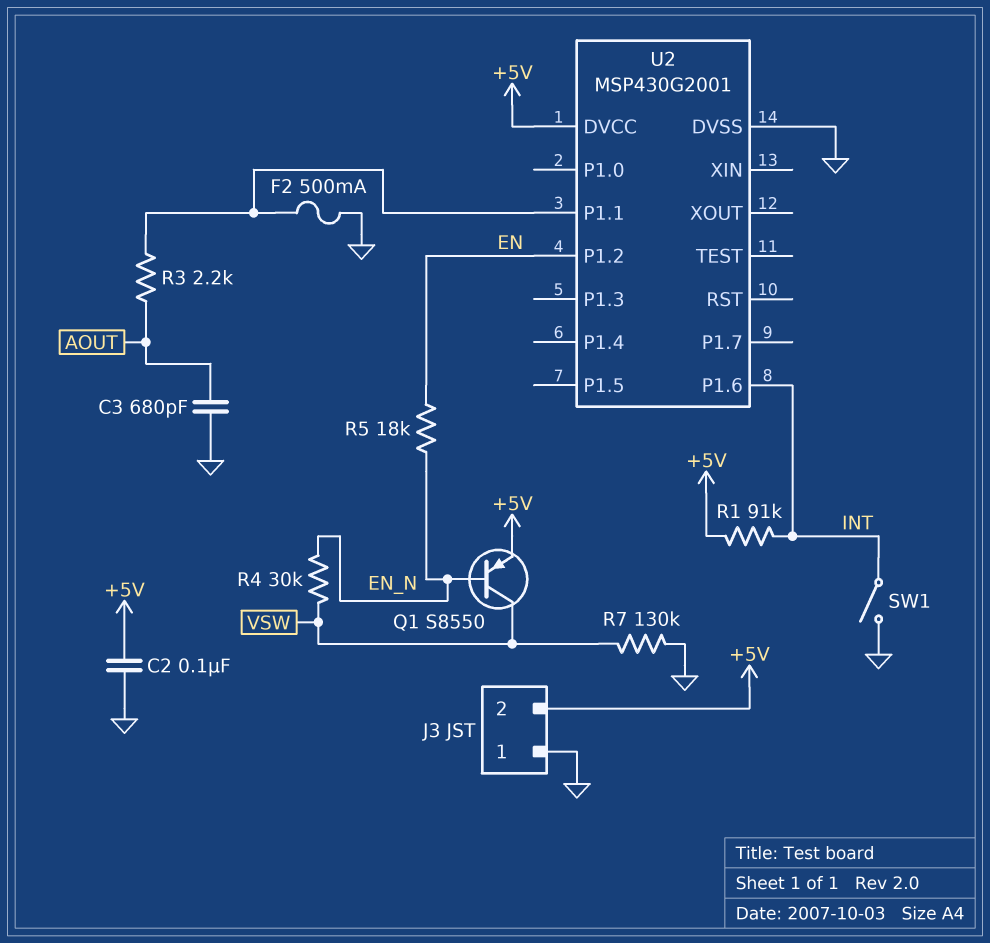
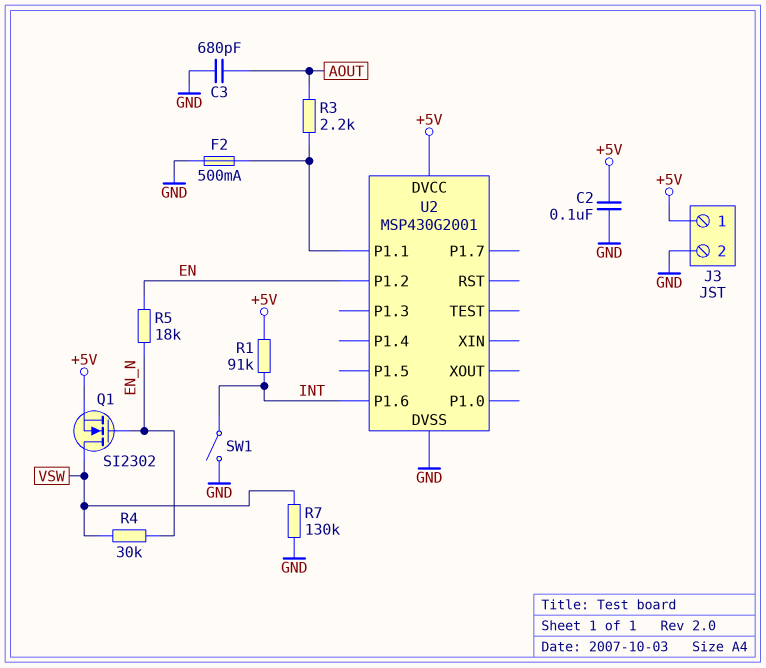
J3 pin 1: GND -> +5V
J3 pin 2: +5V -> GND
Q1: PNP S8550 (B EN_N, C VSW, E +5V) -> NMOS SI2302 (G EN_N, D VSW, S +5V)

